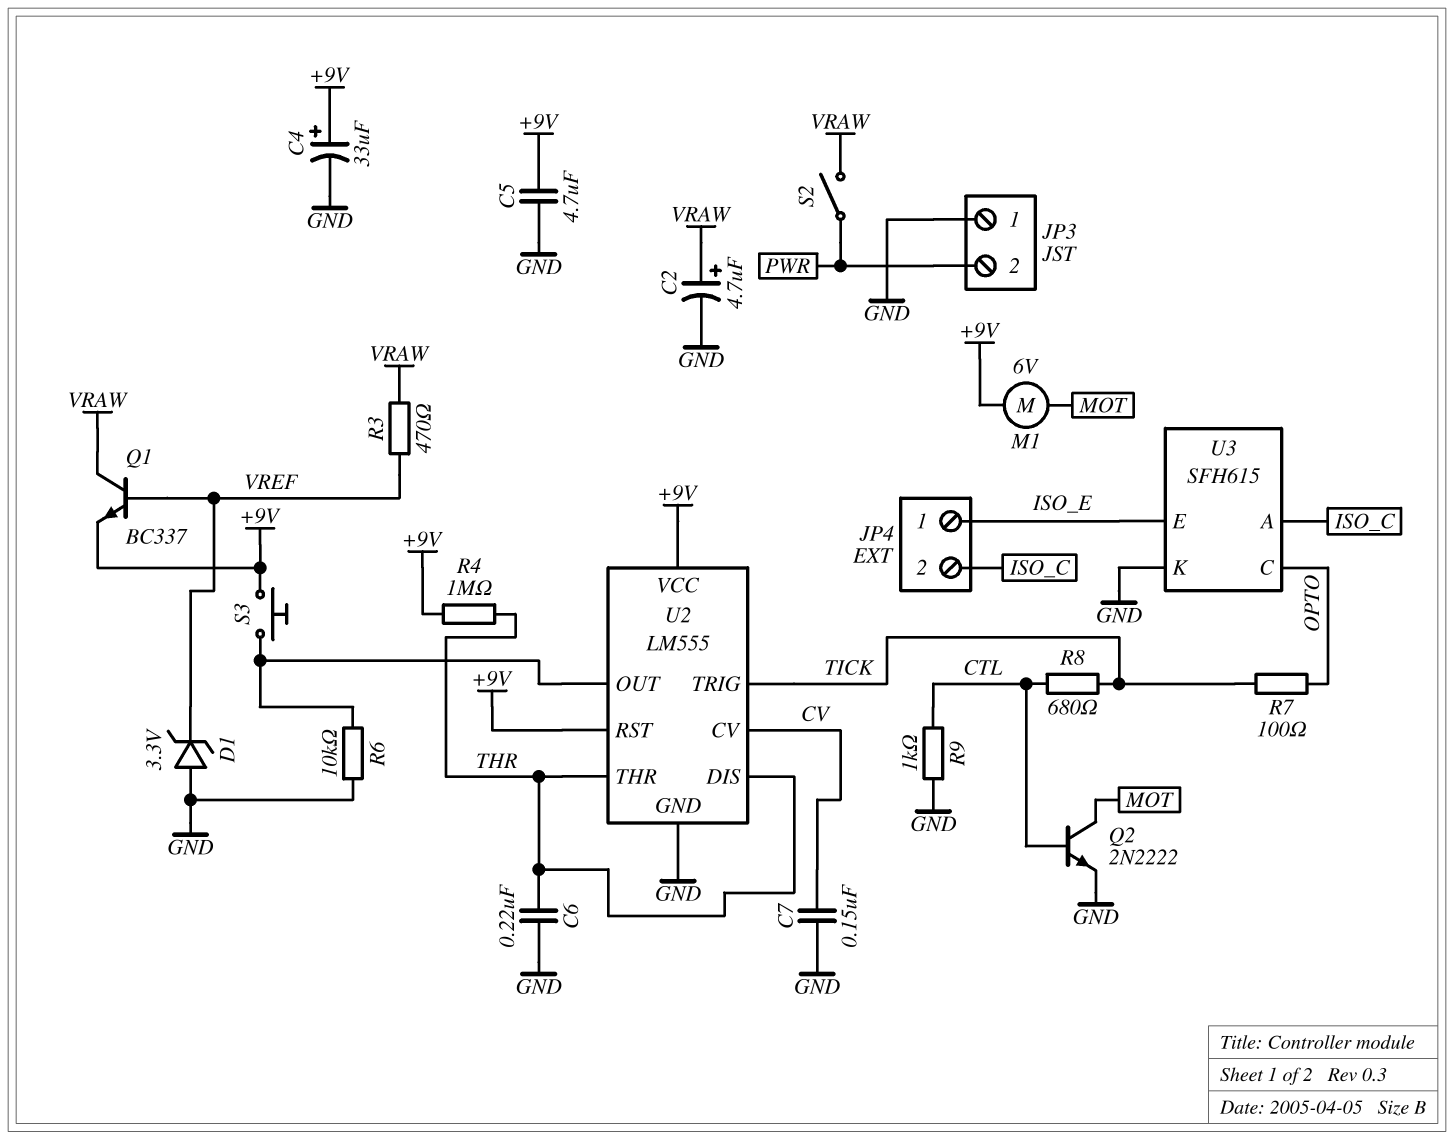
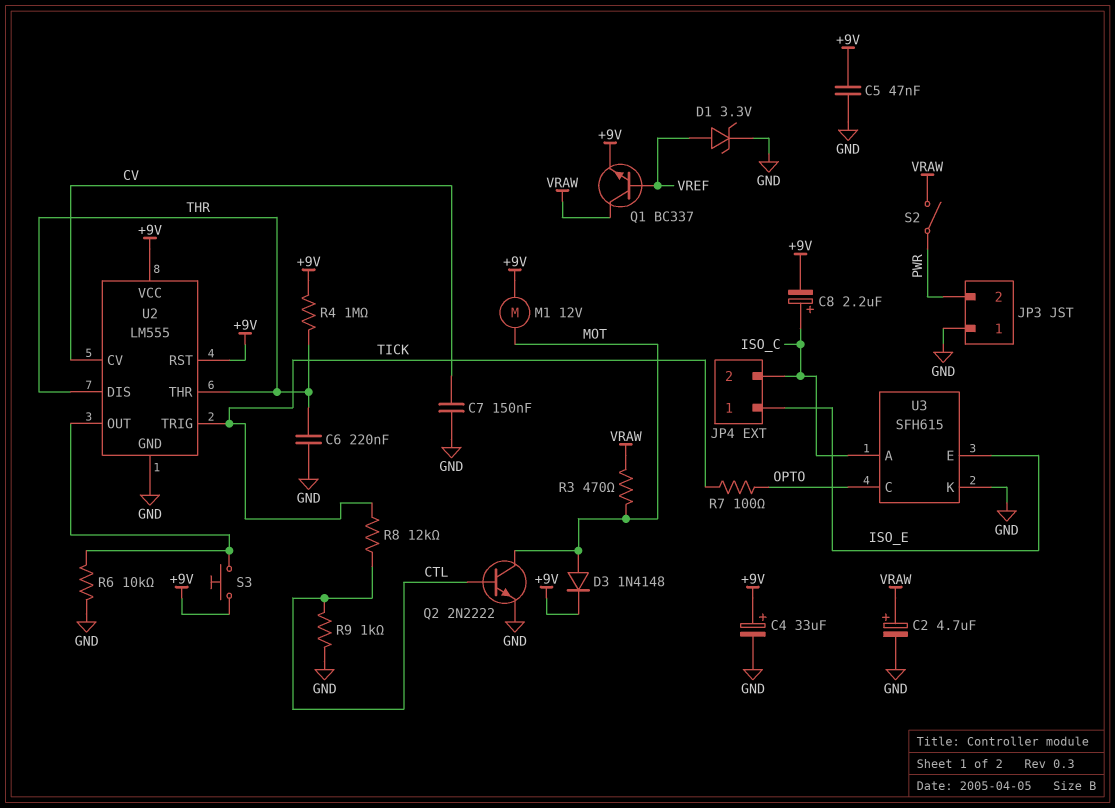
C5: 4.7uF (+9V, GND) -> 47nF (+9V, GND)
C8: none -> 2.2uF (plus ISO_C, minus +9V)
D1: zener 3.3V (A GND, K VREF) -> zener 3.3V (A VREF, K GND)
D3: none -> diode 1N4148 (A MOT, K +9V)
M1: motor 6V (+9V, MOT) -> motor 12V (+9V, MOT)
R3: 470 (VRAW, VREF) -> 470 (MOT, VRAW)
R8: 680 (CTL, TICK) -> 12k (CTL, TICK)

